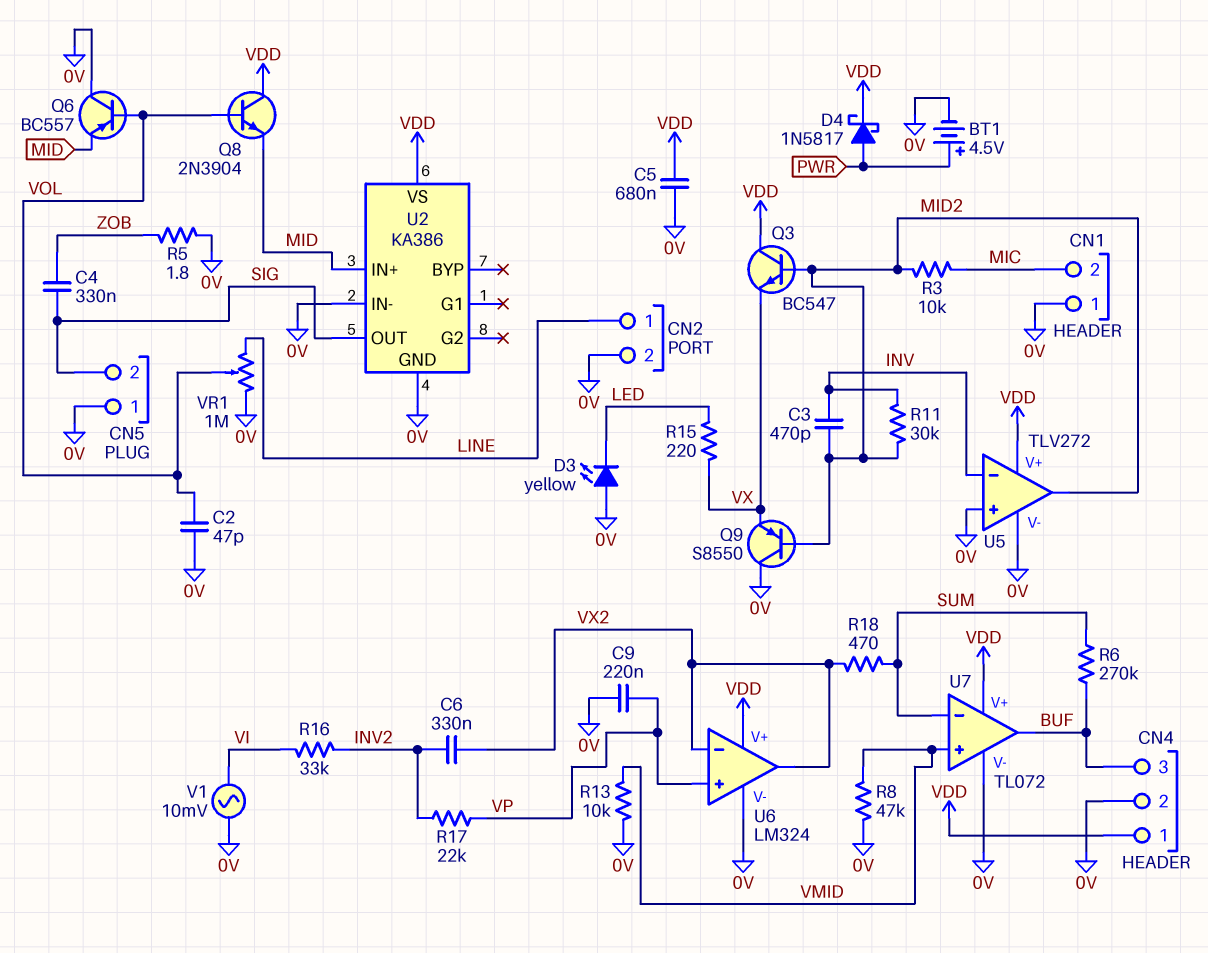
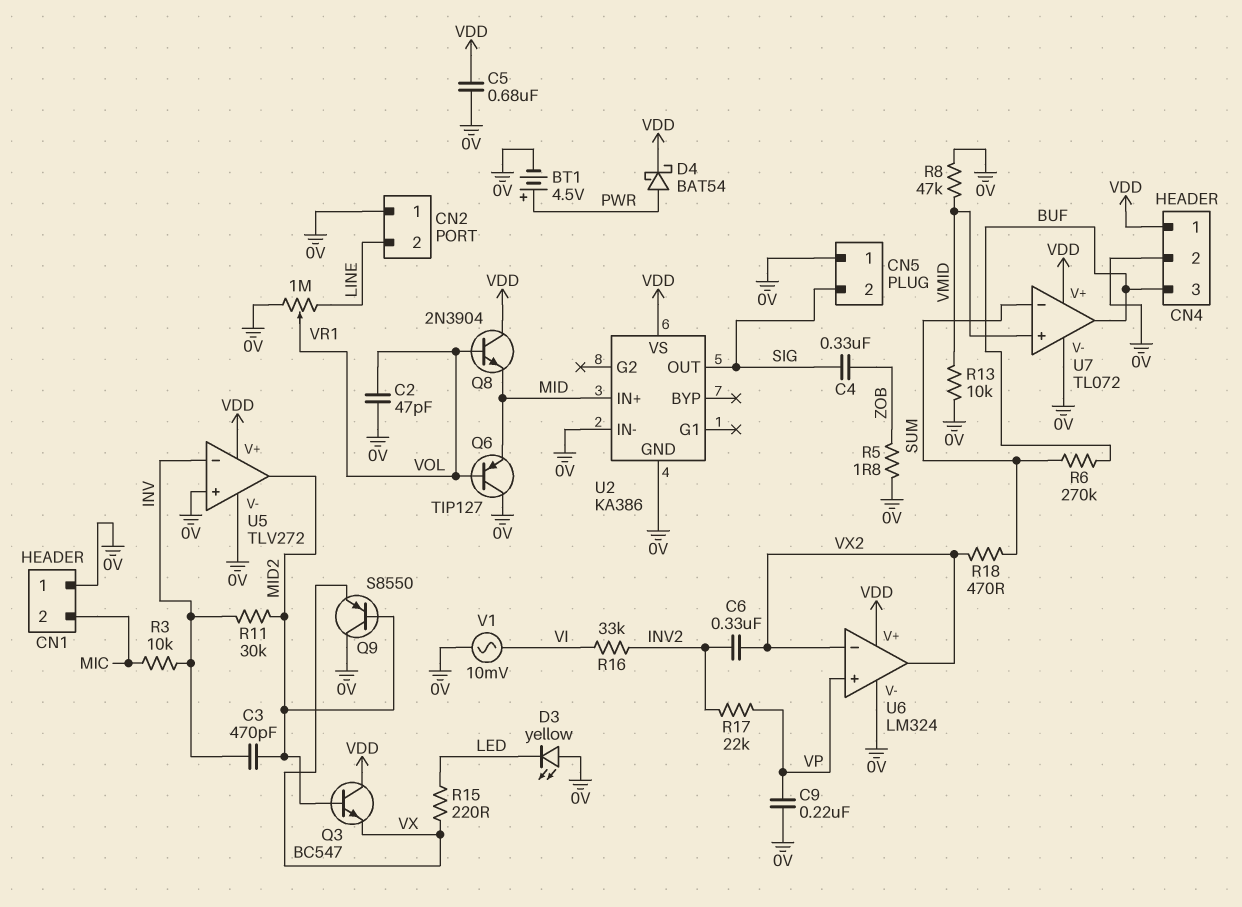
CN2 pin 1: LINE -> 0V
CN2 pin 2: 0V -> LINE
D4: schottky 1N5817 (A PWR, K VDD) -> schottky BAT54 (A PWR, K VDD)
Q6: PNP BC557 (B VOL, C 0V, E MID) -> PNP TIP127 (B VOL, C 0V, E MID)
R3: 10k (MIC, MID2) -> 10k (INV, MIC)

